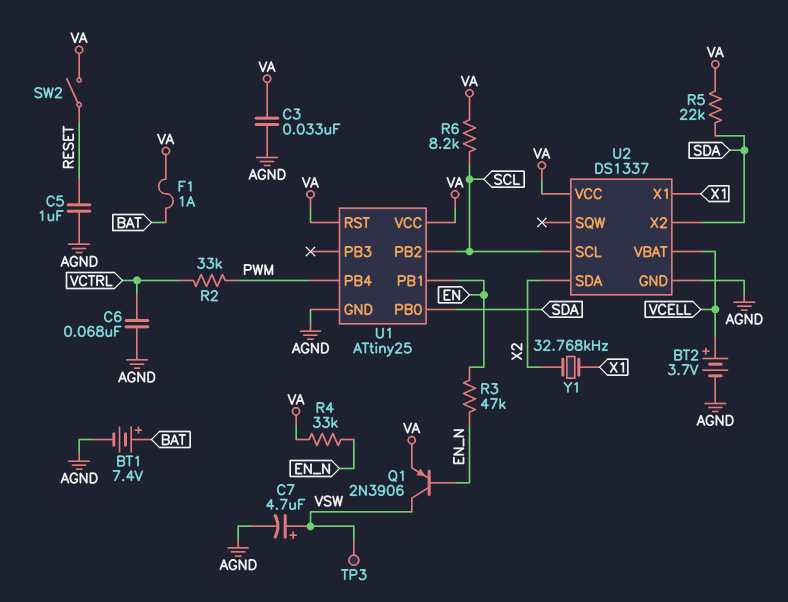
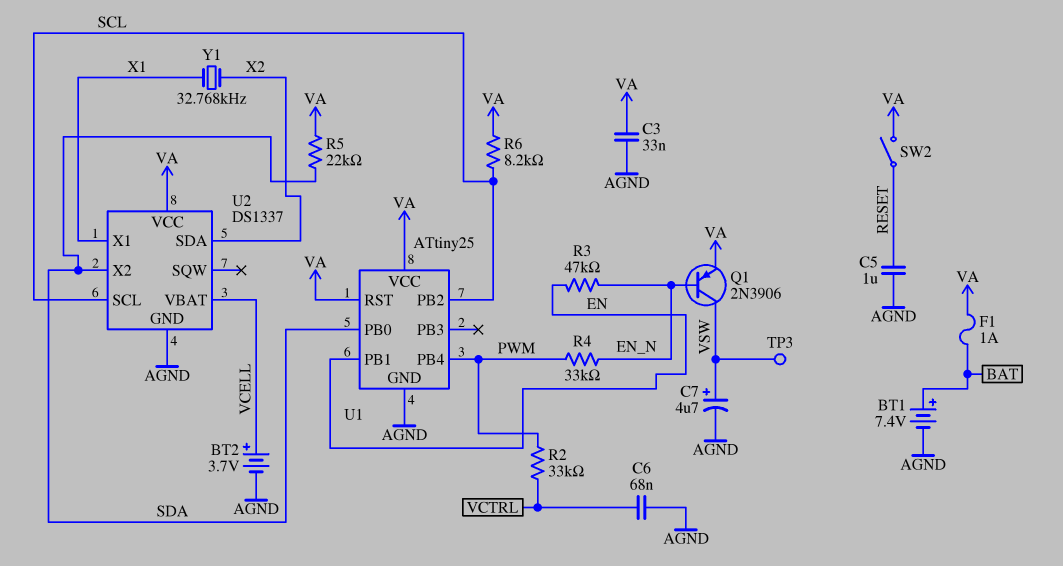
R4: 33k (EN_N, VA) -> 33k (EN_N, PWM)

